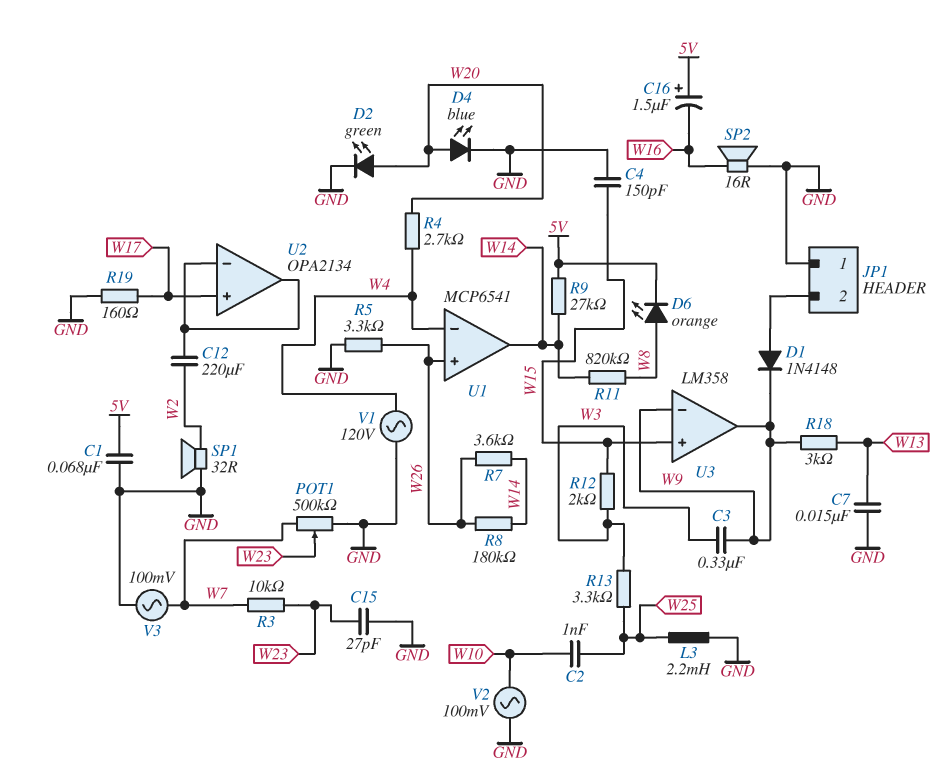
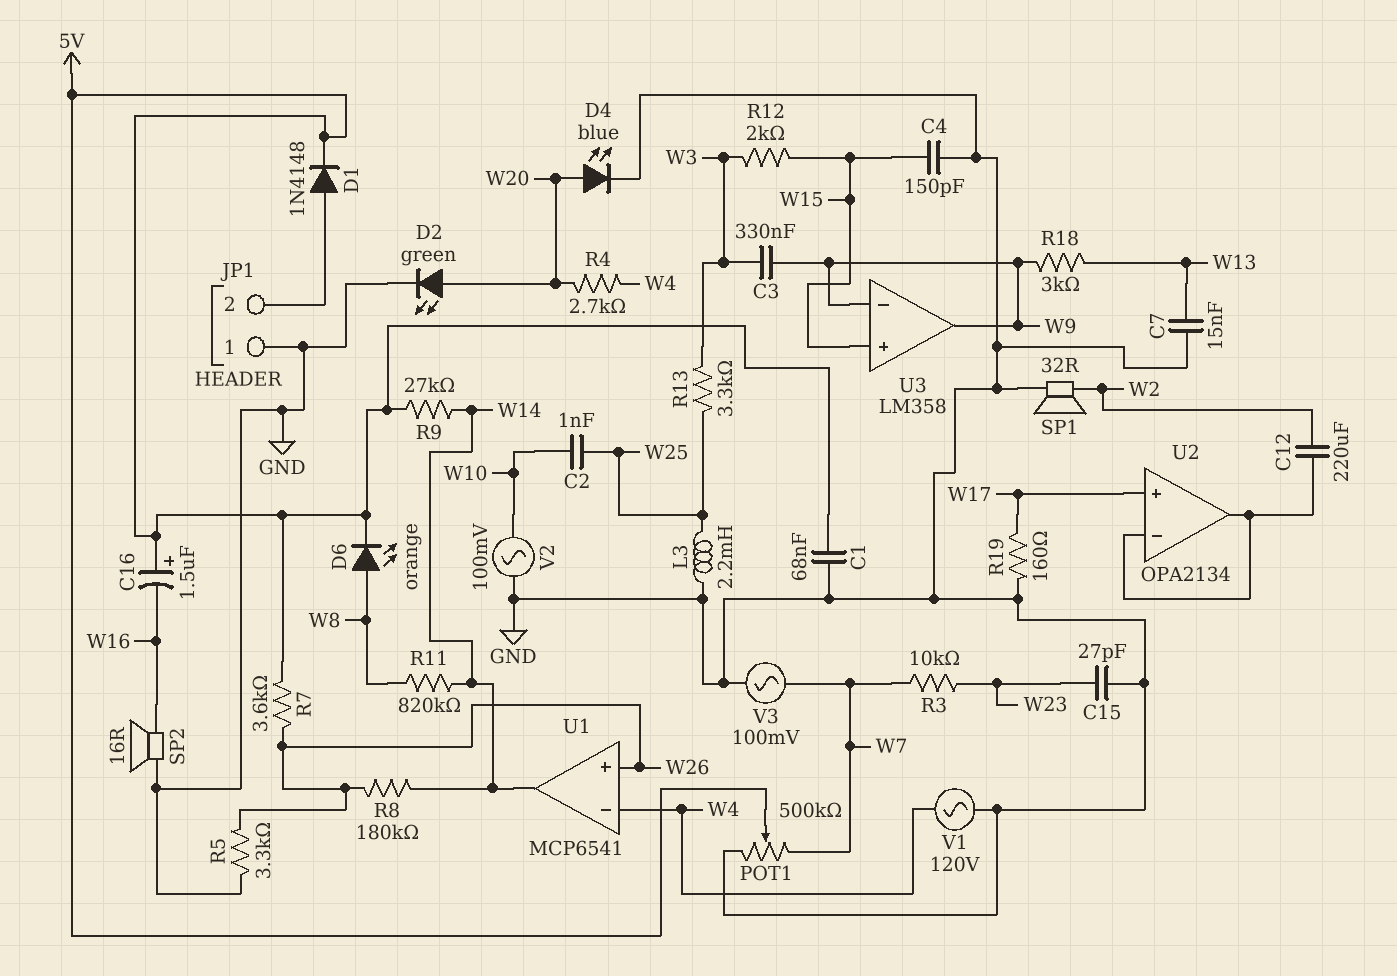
D1: diode 1N4148 (A JP1/2, K W9) -> diode 1N4148 (A JP1/2, K 5V)
POT1: 500k (GND, W7, wiper W23) -> 500k (GND, W7, wiper 5V)
R7: 3.6k (W14, W26) -> 3.6k (5V, W26)

